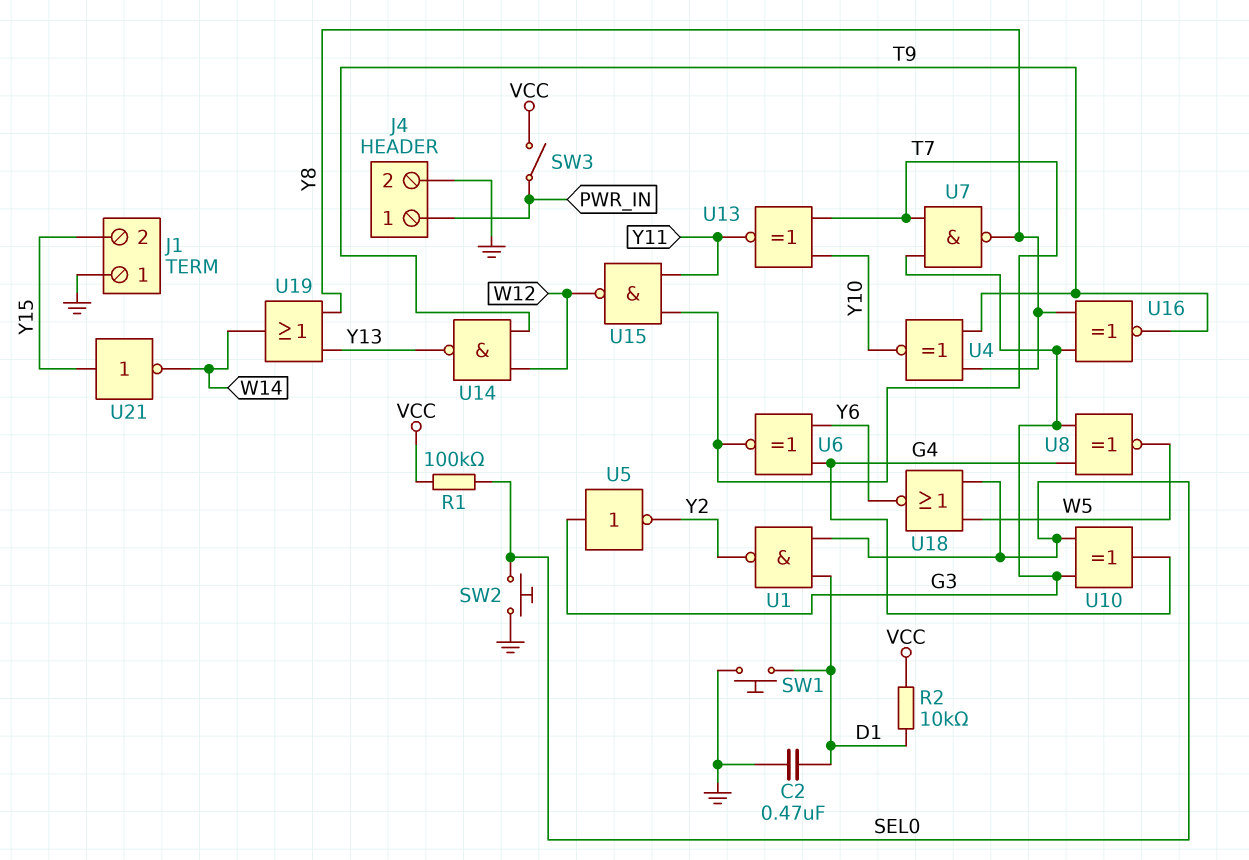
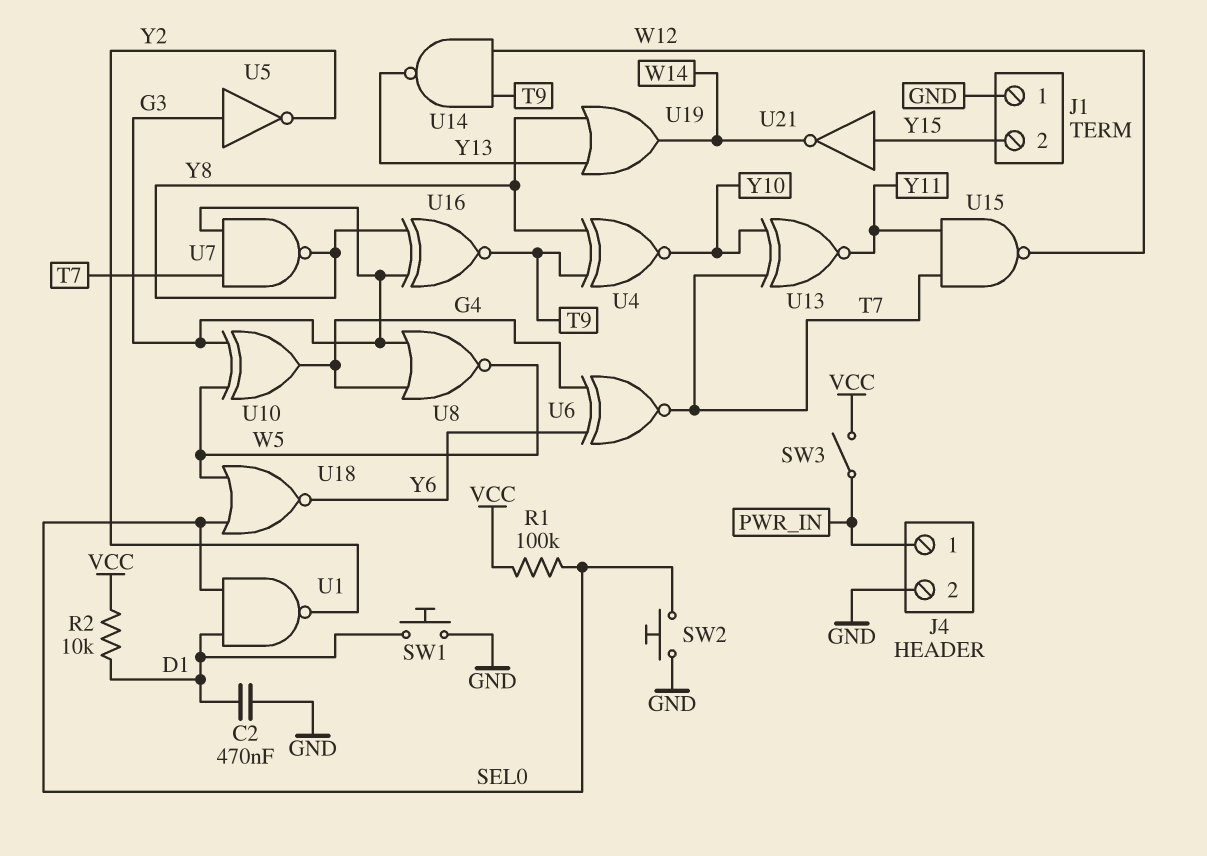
U8: XNOR (in G3, in G4, out W5) -> NOR (in G3, in G4, out W5)
U10: XOR (in G3, in SEL0, out G4) -> XOR (in G3, in W5, out G4)

